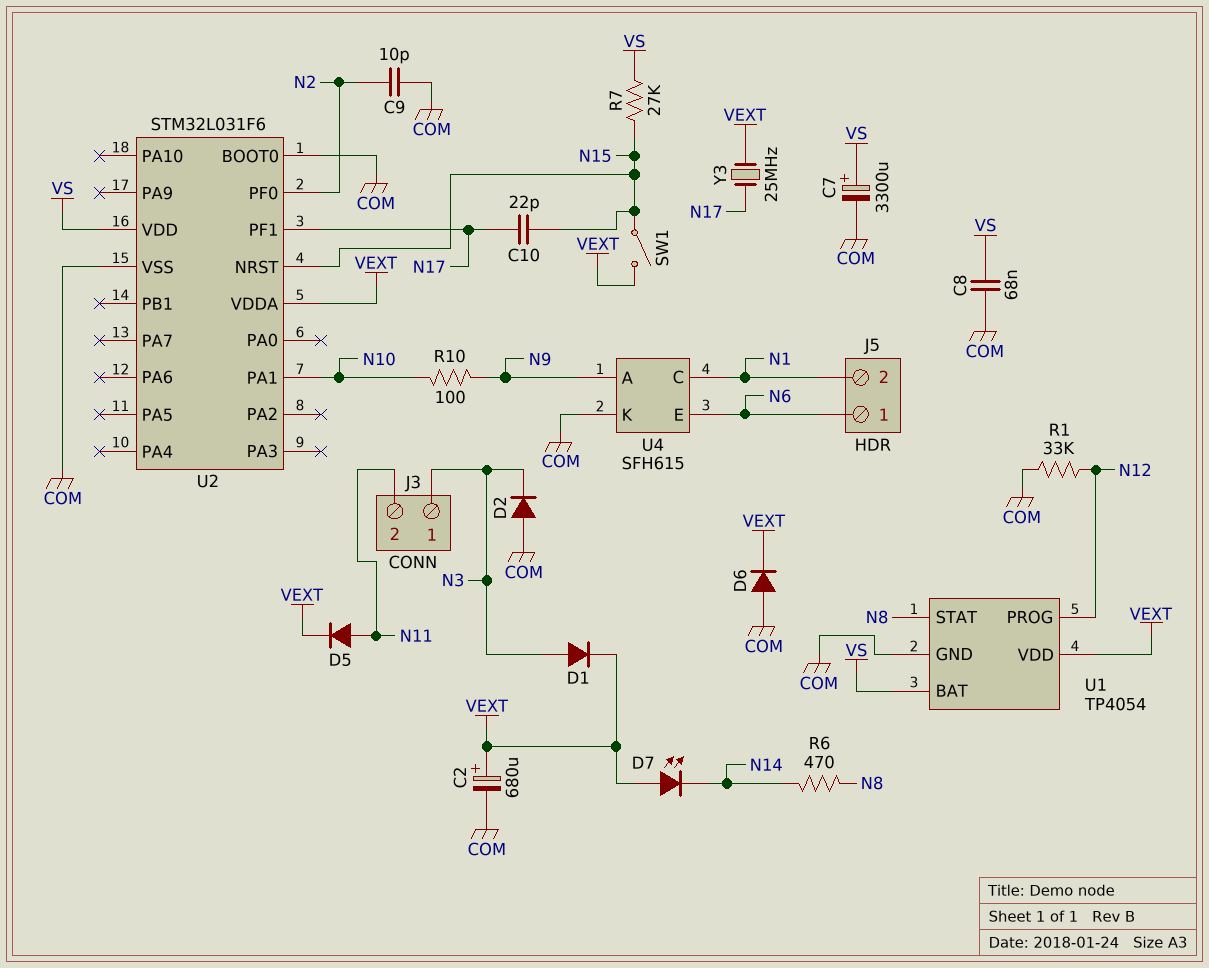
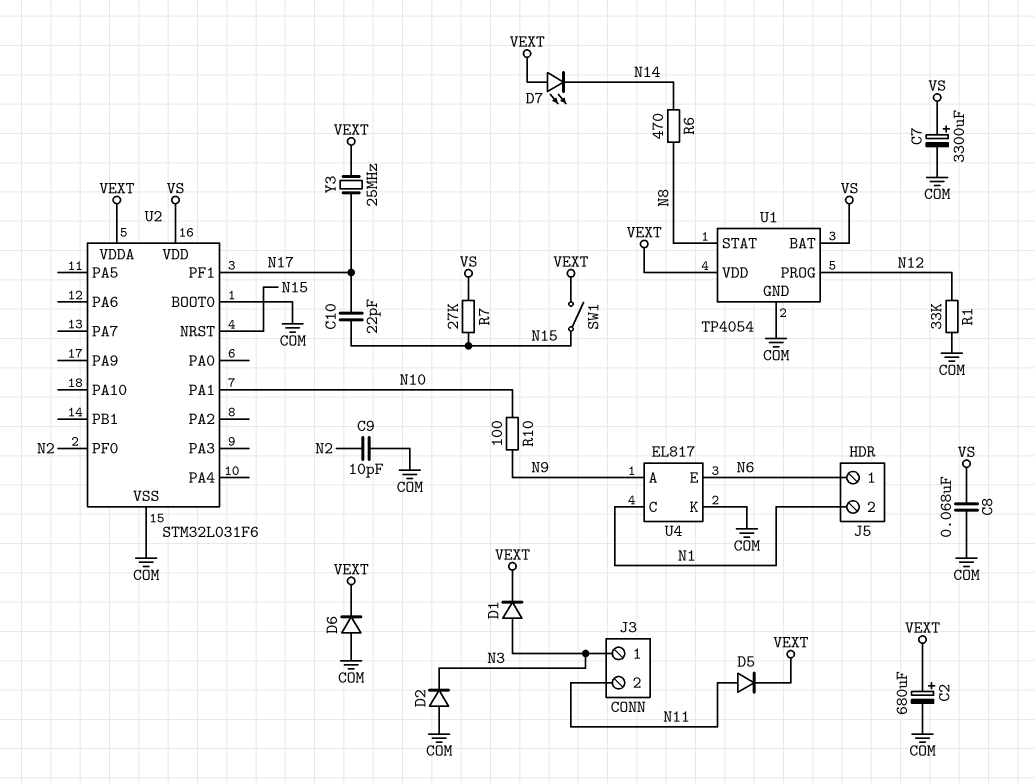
U4: SFH615 -> EL817

